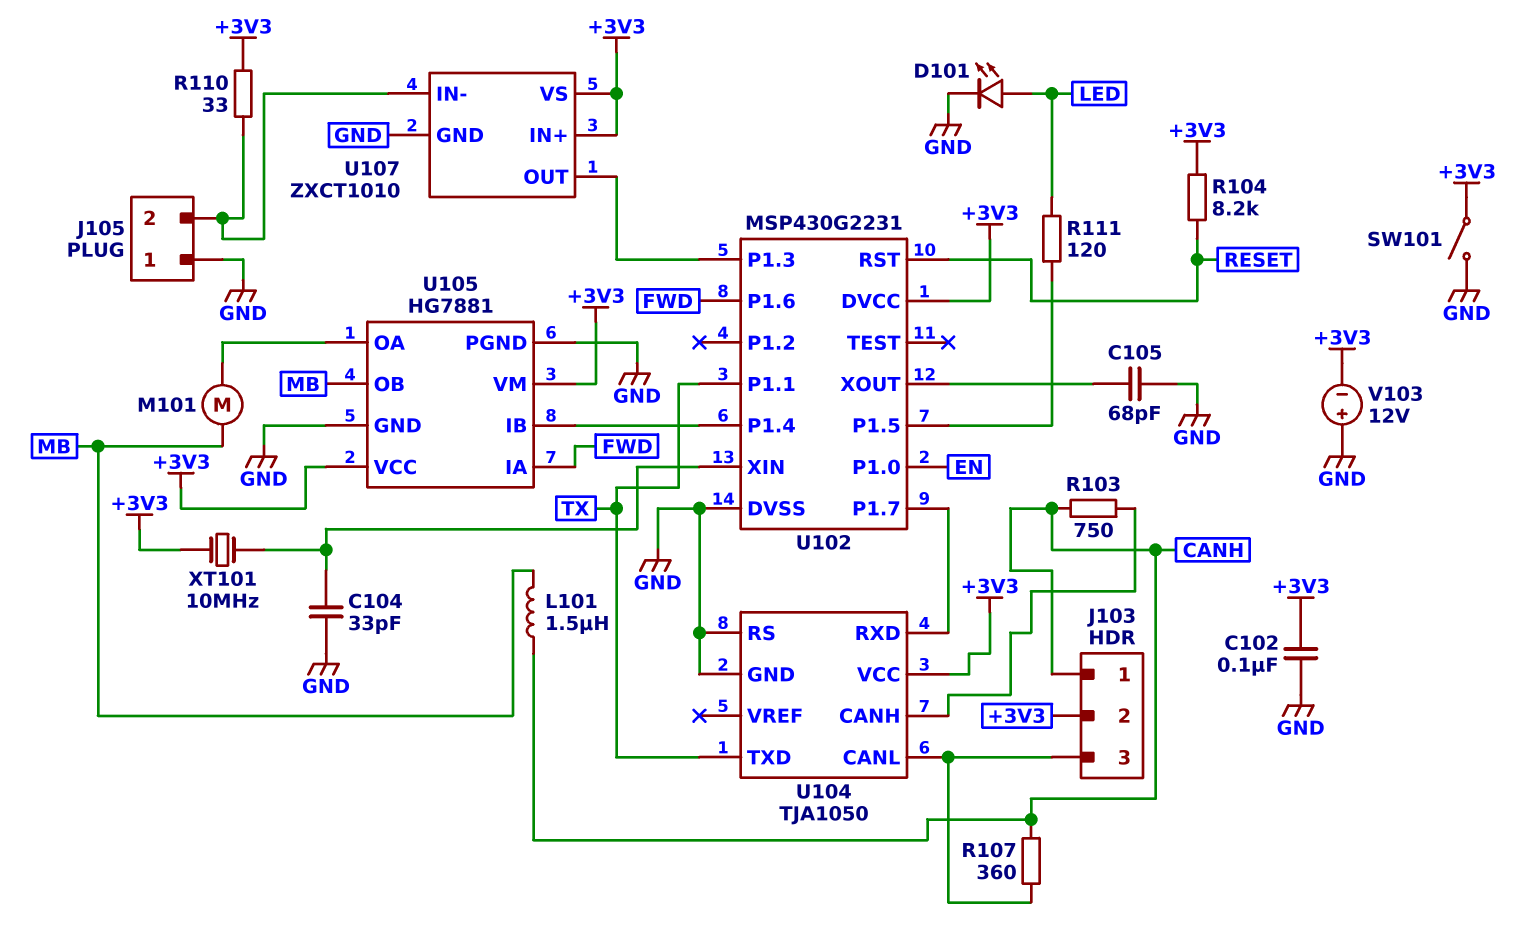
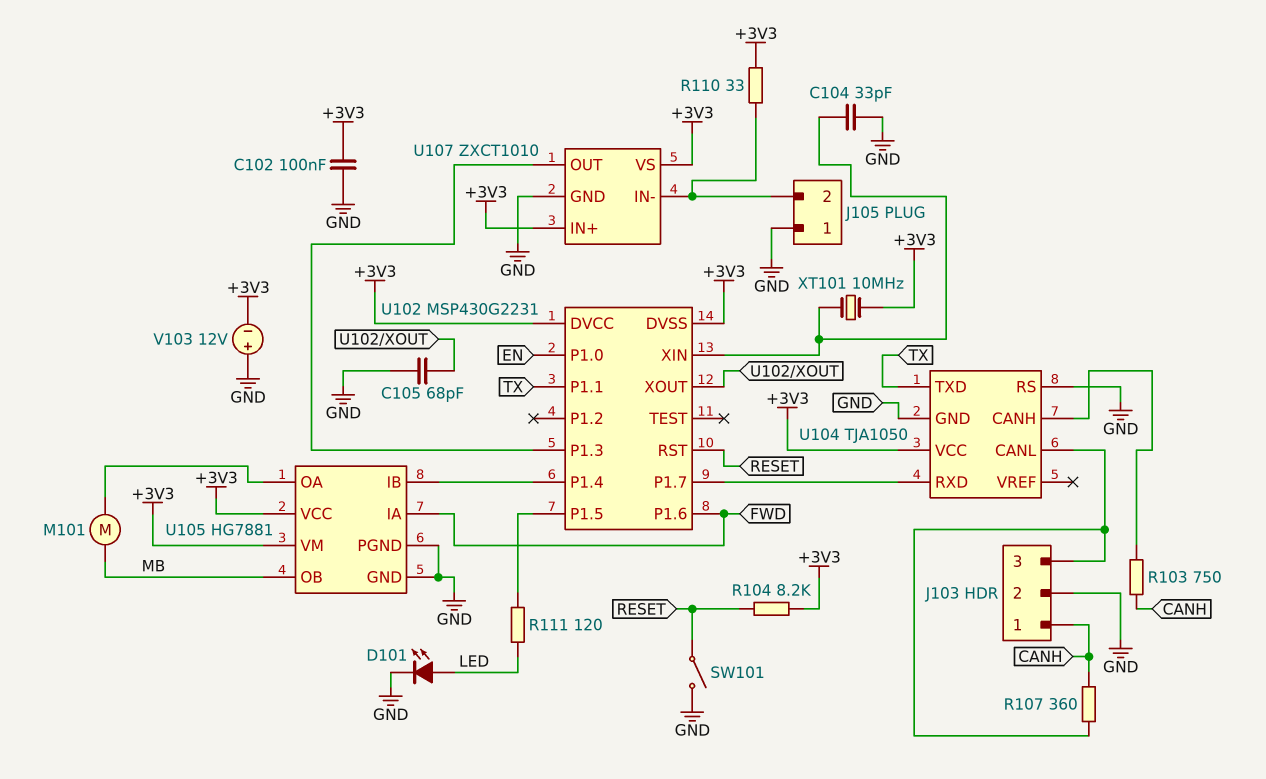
J103 pin 2: +3V3 -> GND
L101: 1.5uH (CANH, MB) -> none
SW101: switch (+3V3, GND) -> switch (GND, RESET)
U102 pin DVSS: GND -> +3V3

